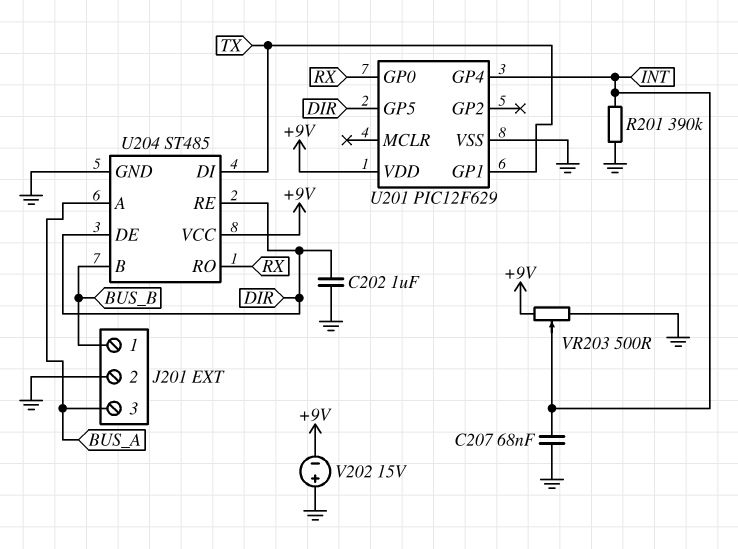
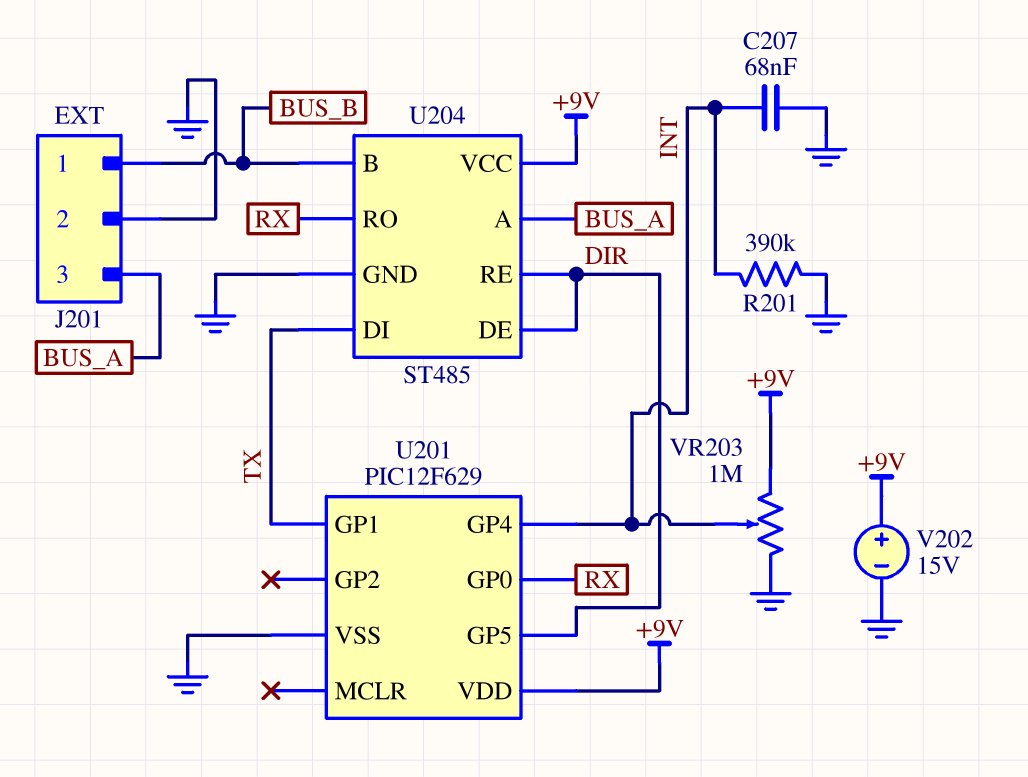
C202: 1uF (DIR, GND) -> none
V202: 15V (plus GND, minus +9V) -> 15V (plus +9V, minus GND)
VR203: 500 (+9V, GND, wiper INT) -> 1M (+9V, GND, wiper INT)

